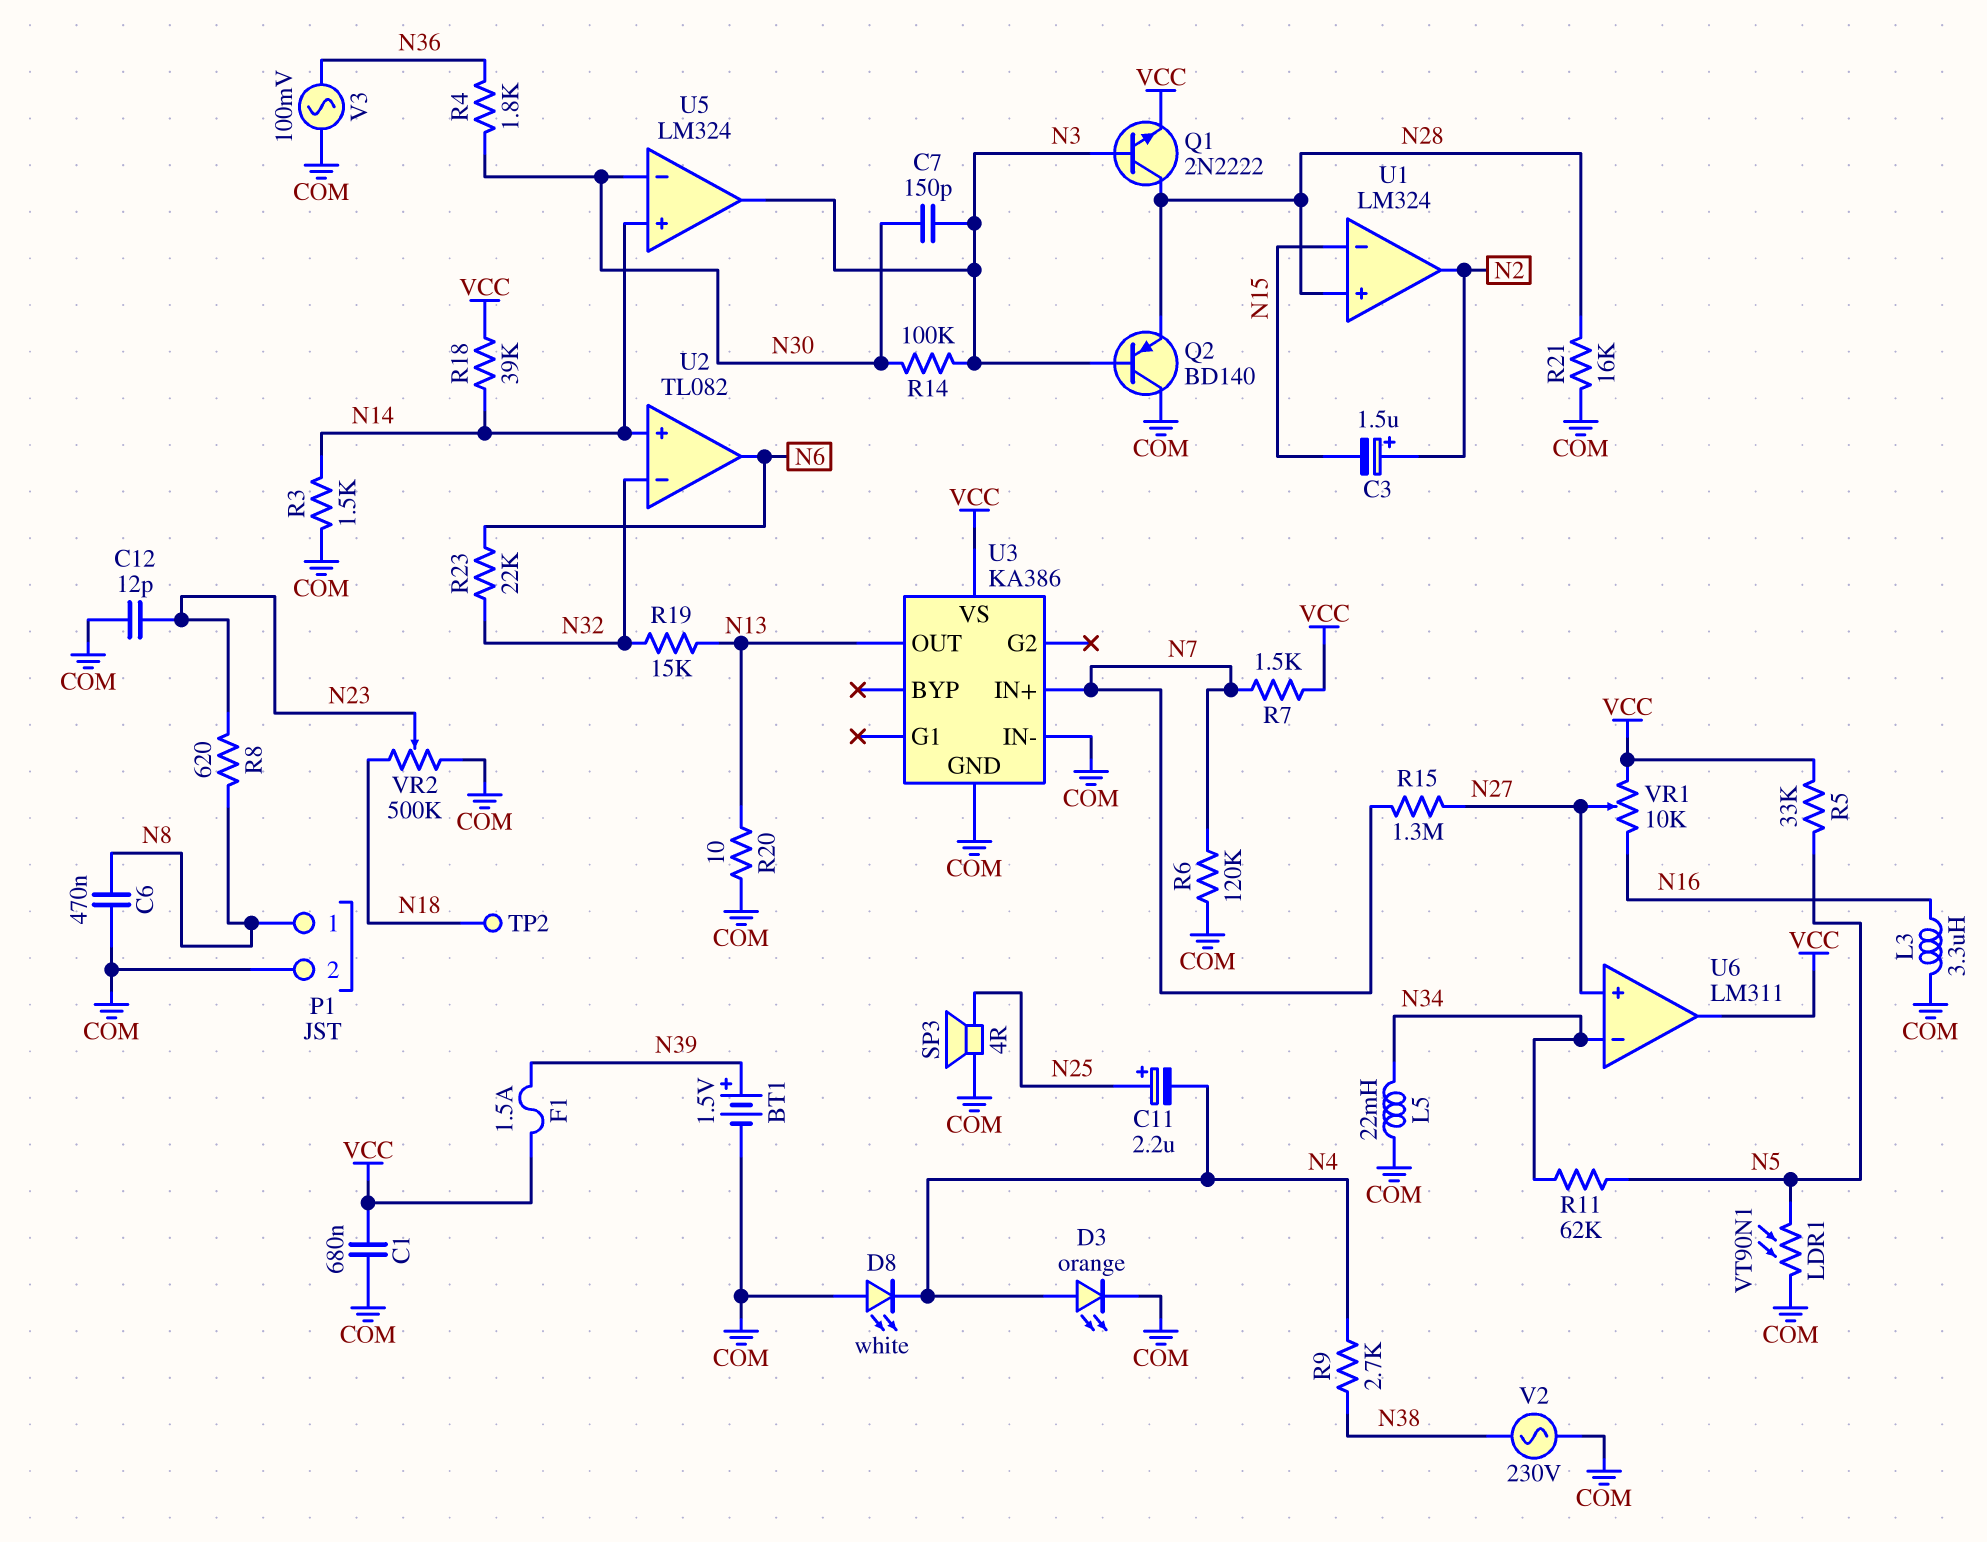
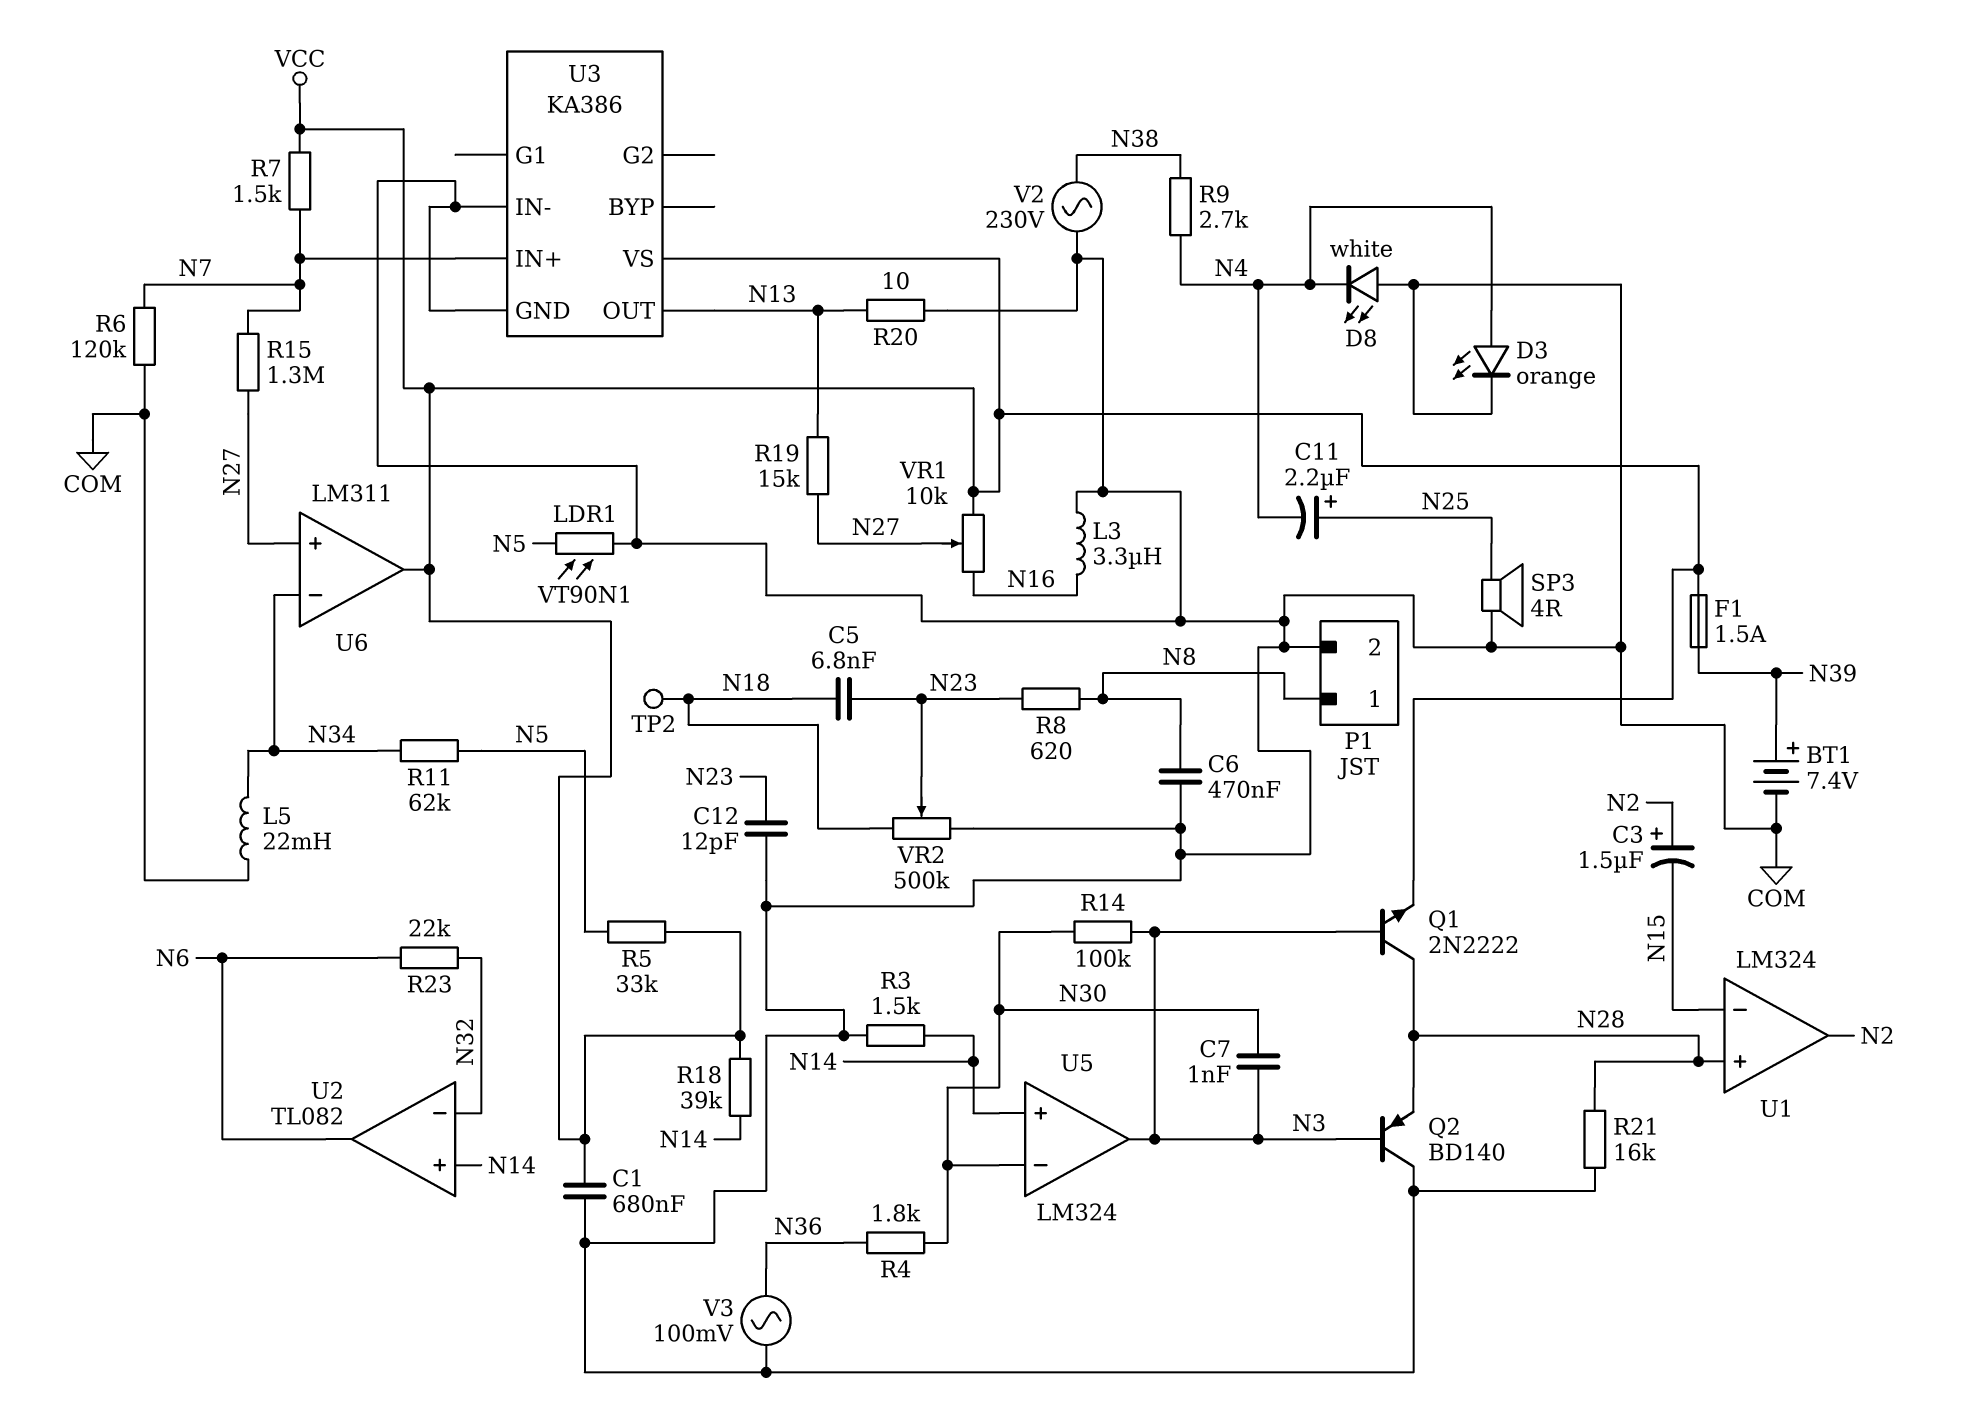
BT1: 1.5V (plus N39, minus COM) -> 7.4V (plus N39, minus COM)
C5: none -> 6.8nF (N18, N23)
C7: 150pF (N3, N30) -> 1nF (N3, N30)
R19: 15k (N13, N32) -> 15k (N13, N27)

